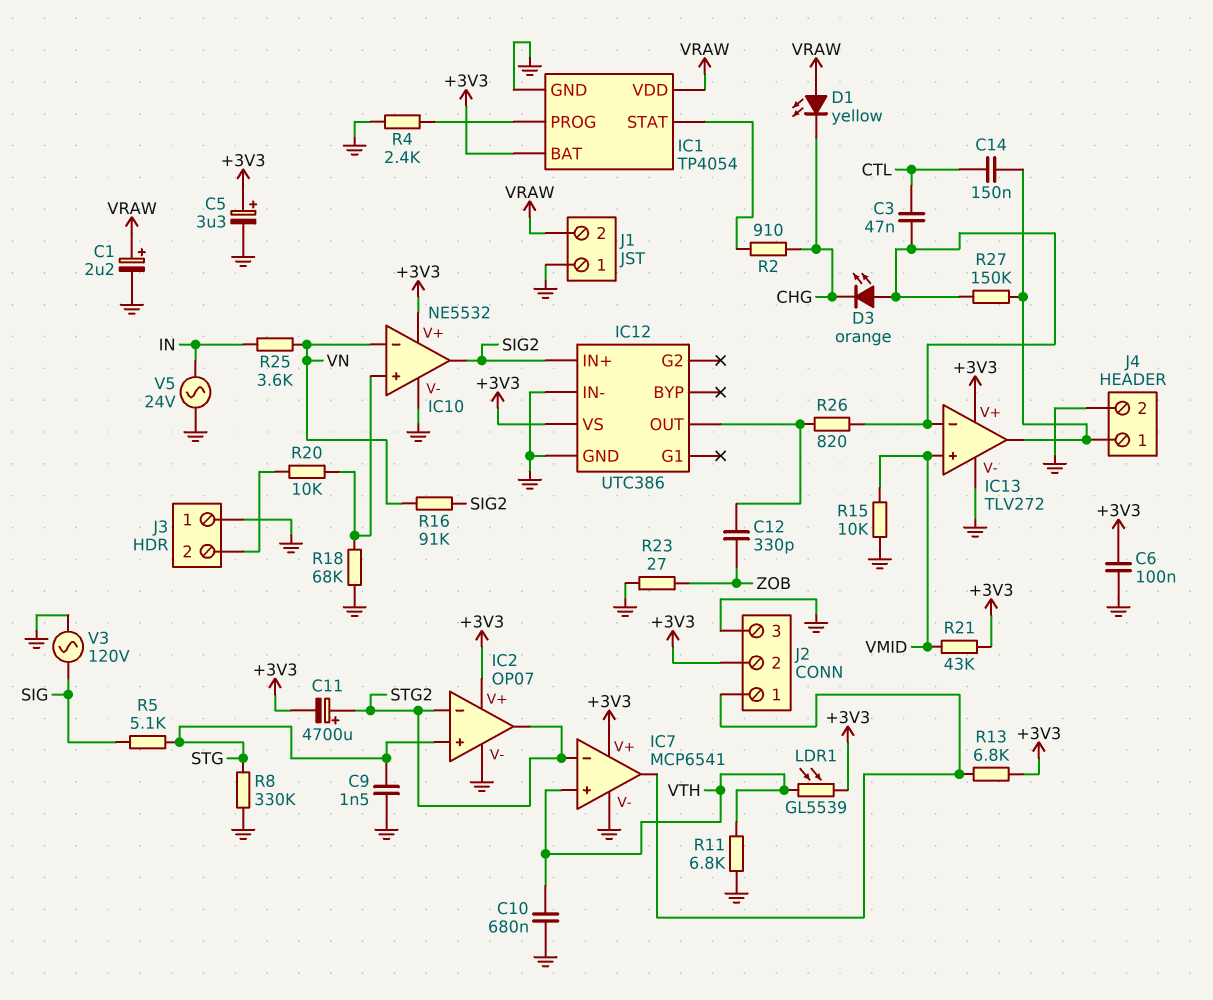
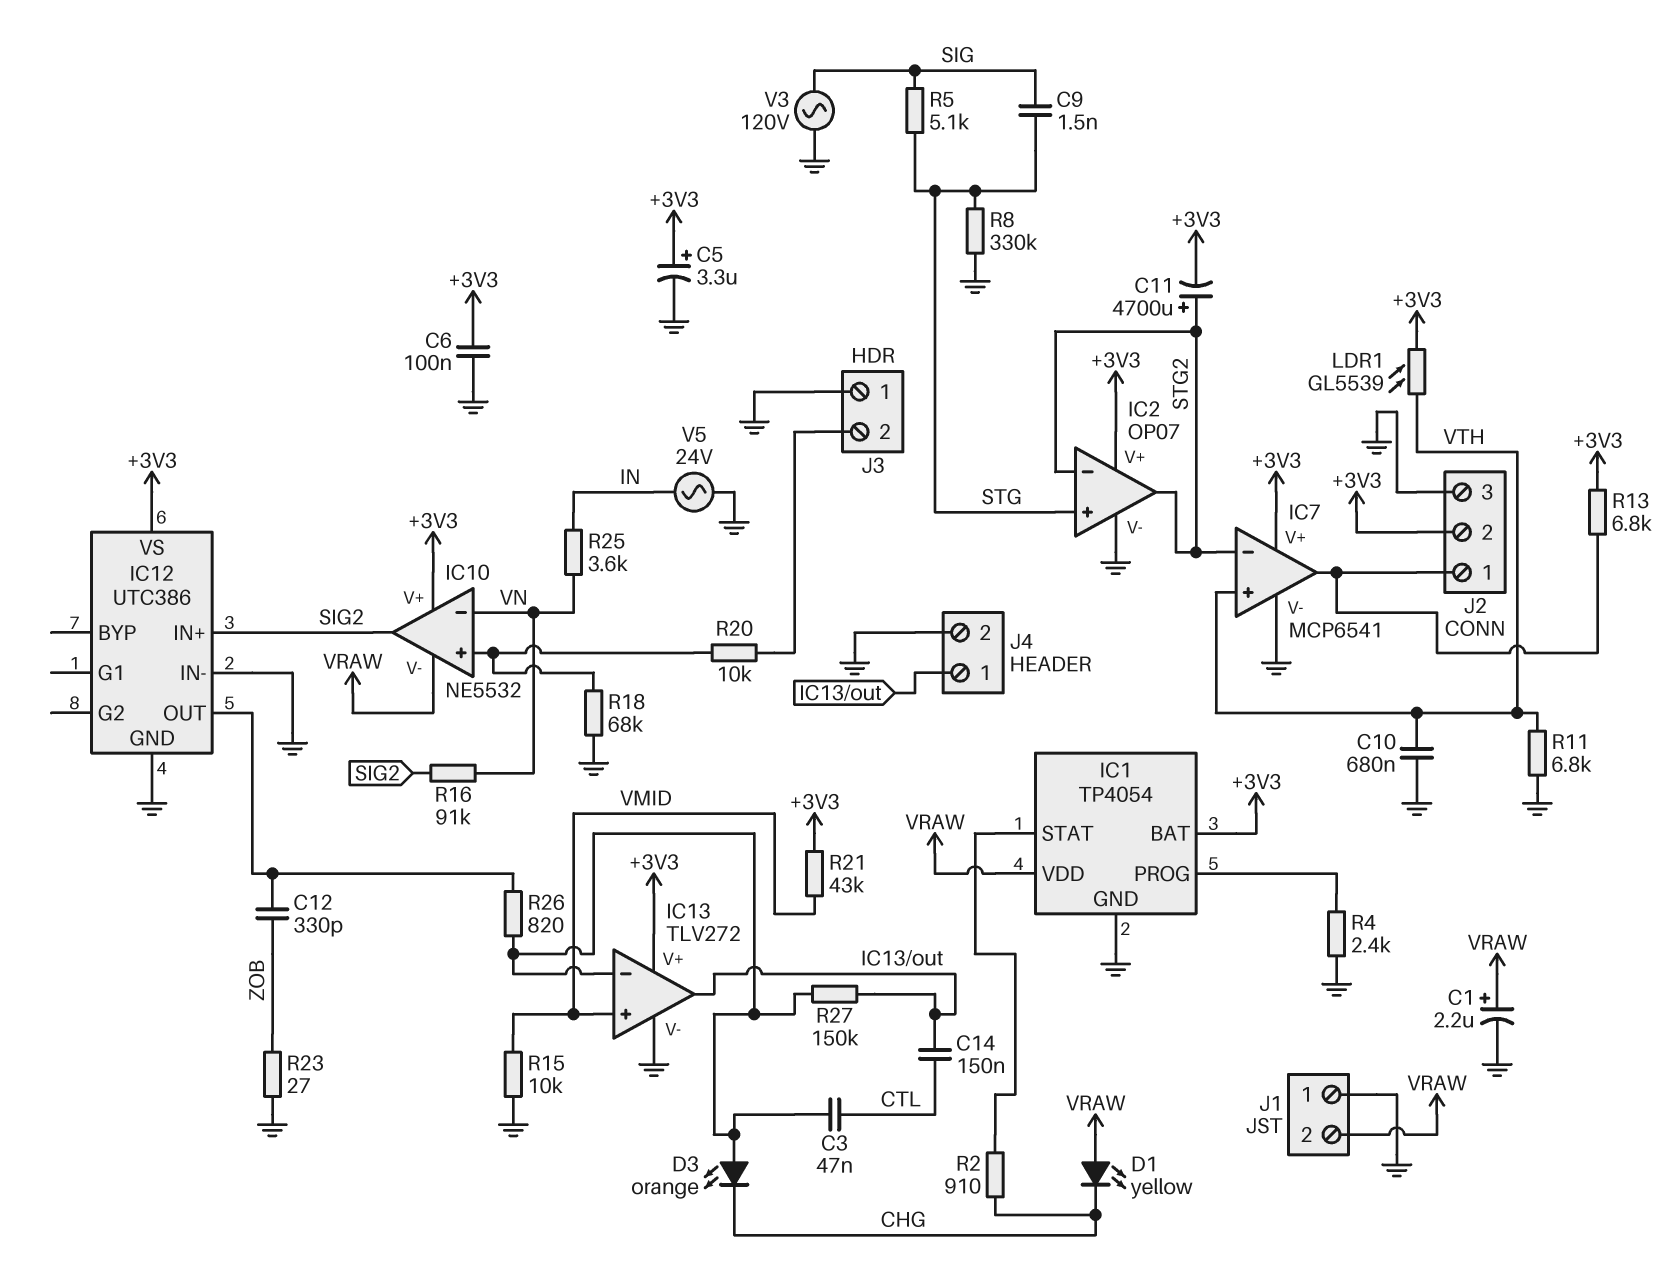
C9: 1.5nF (GND, STG) -> 1.5nF (SIG, STG)
IC10 pin V-: GND -> VRAW

